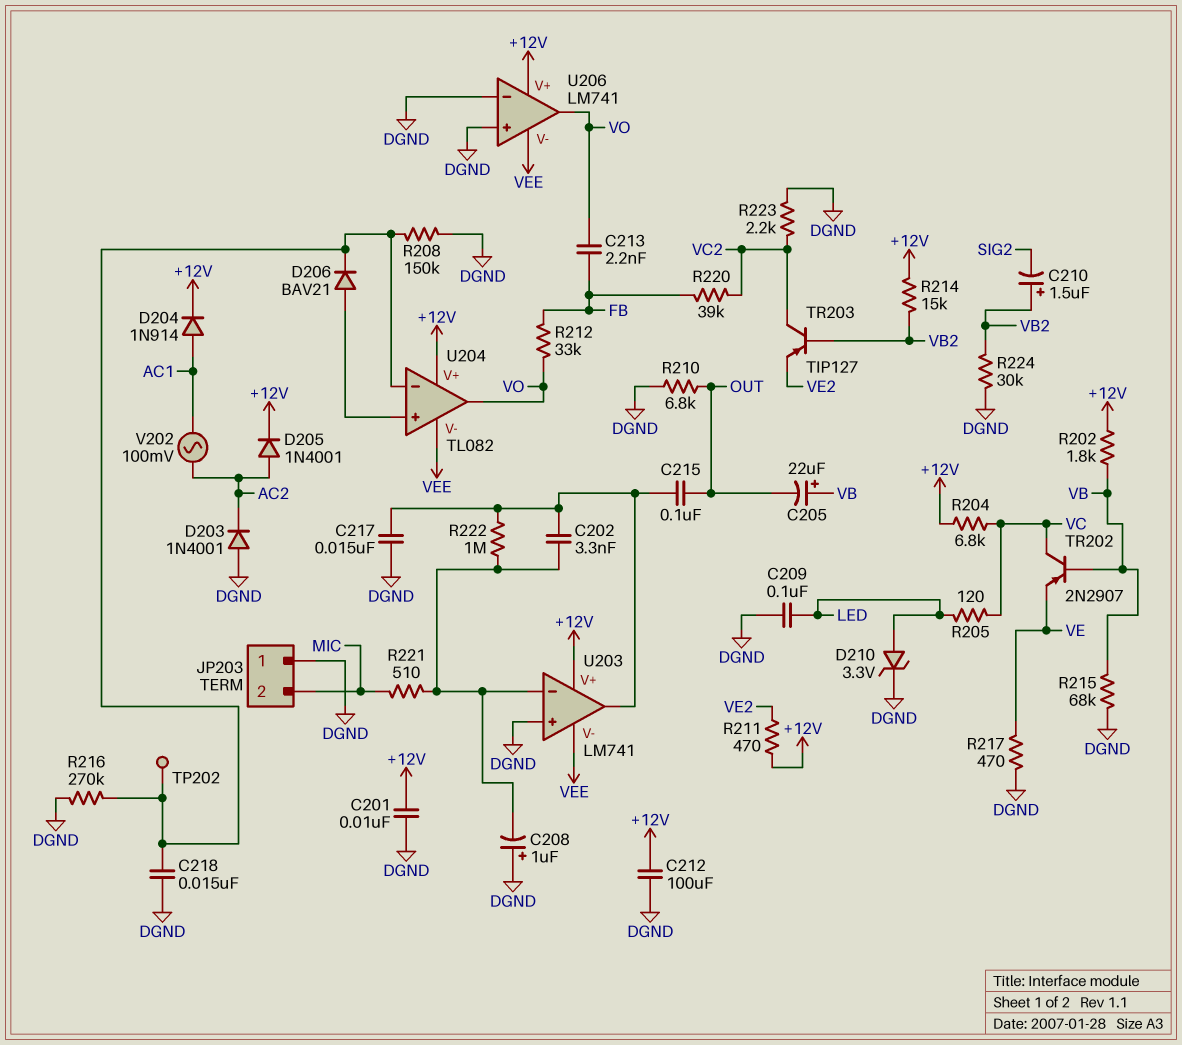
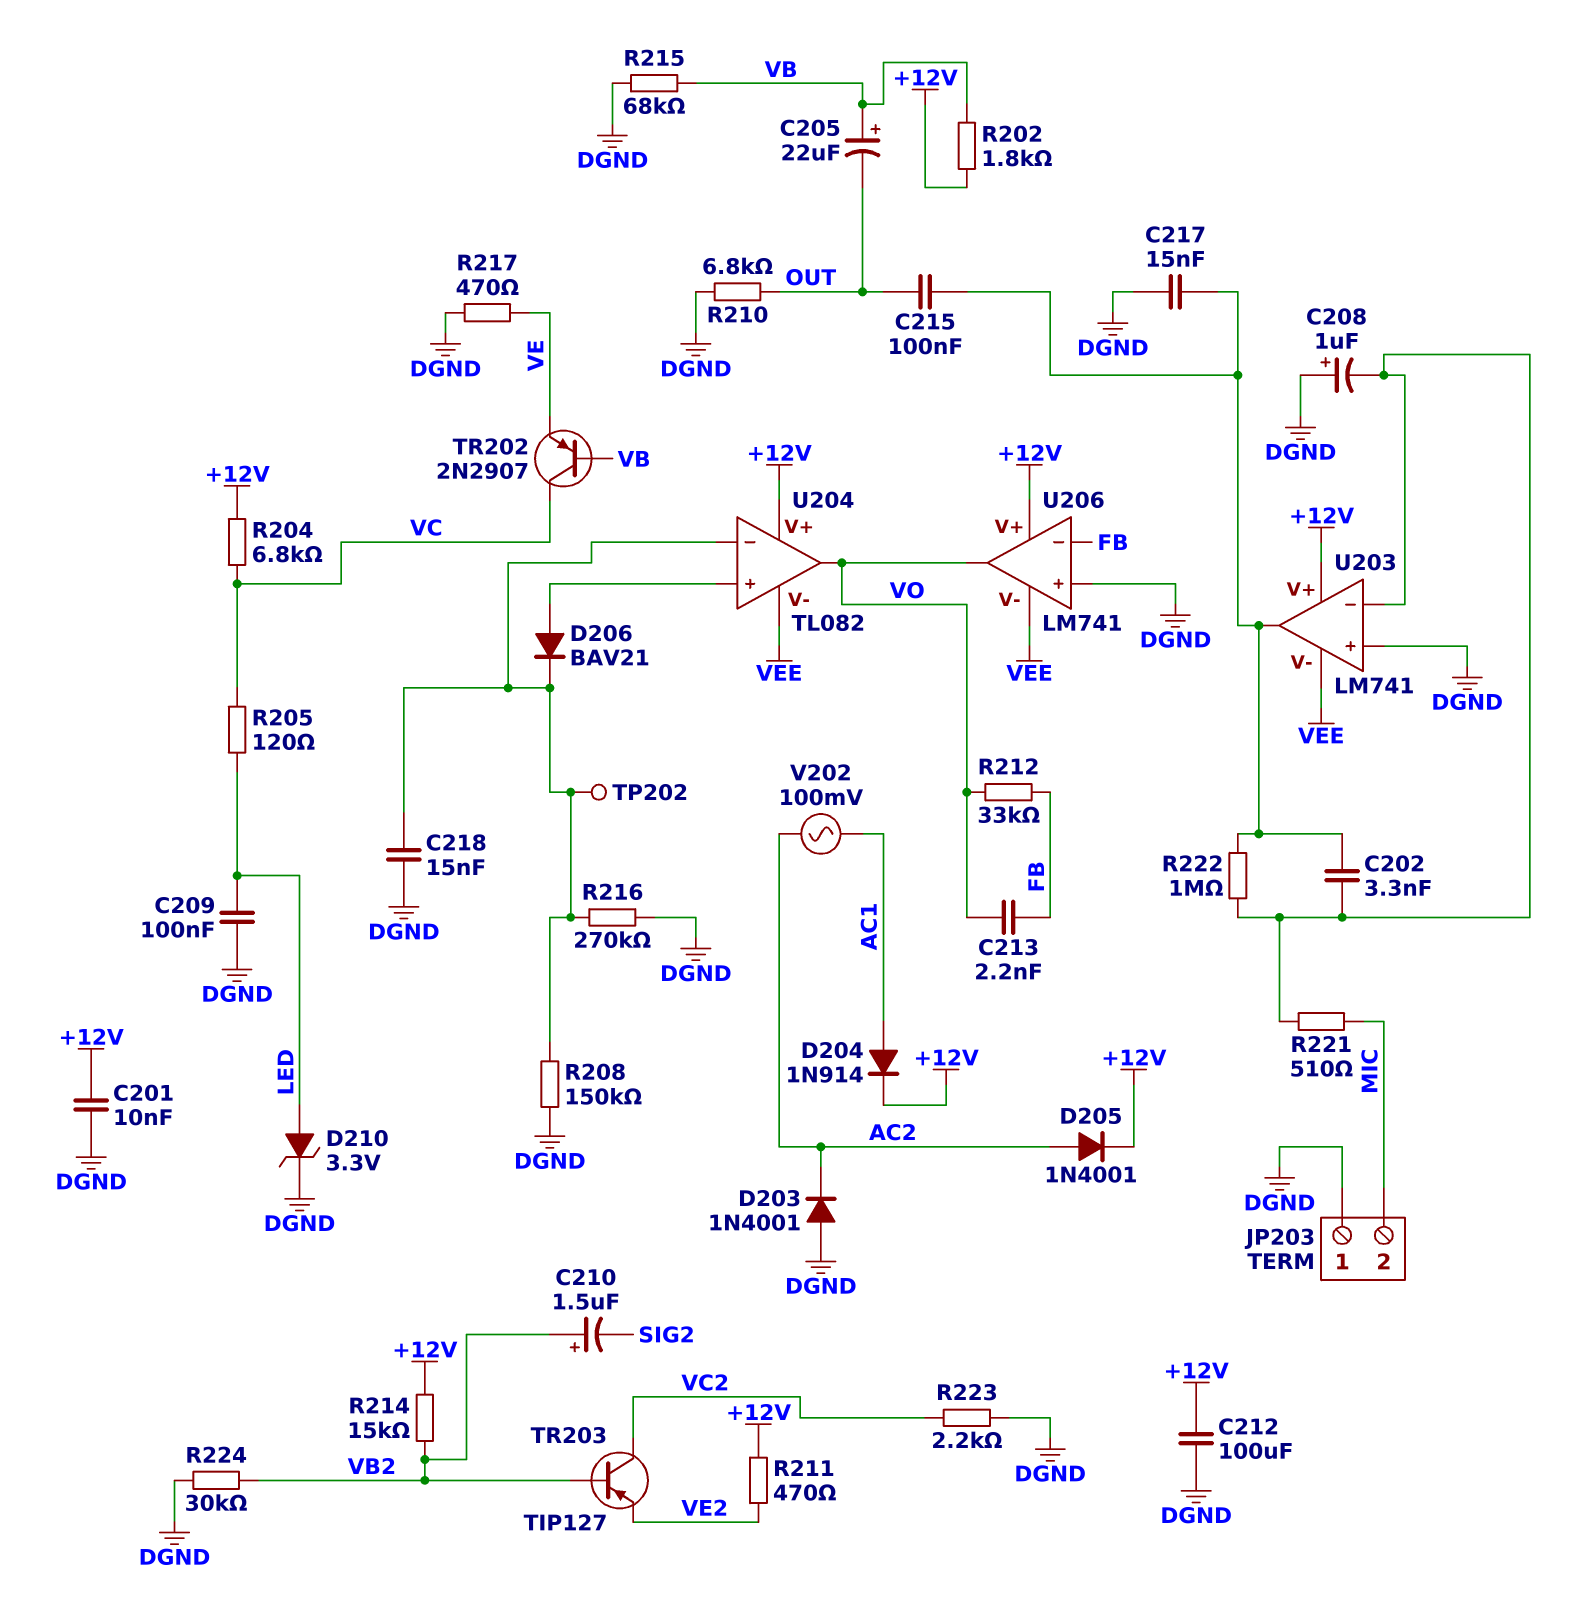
R220: 39k (FB, VC2) -> none
U206 pin in-: DGND -> FB

